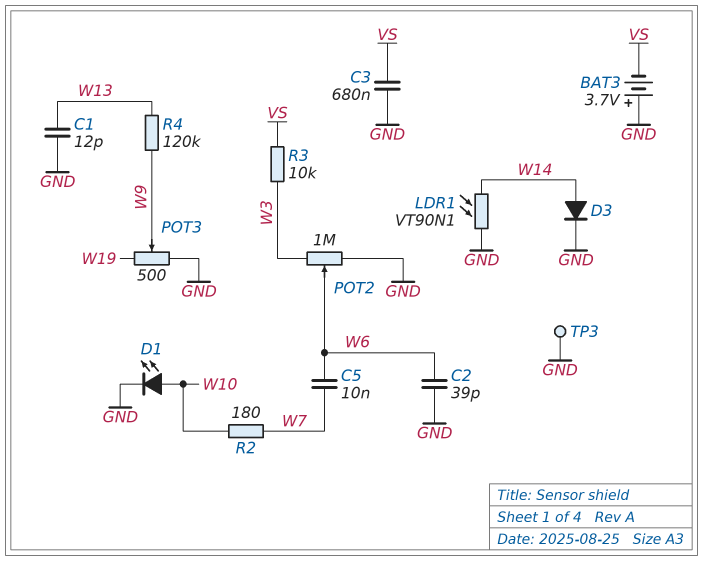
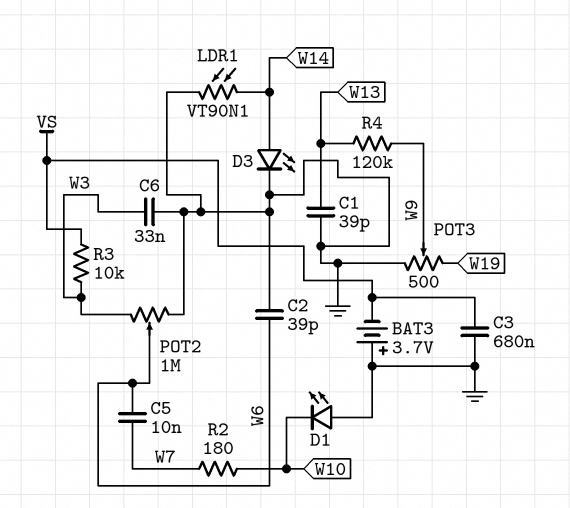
C1: 12pF (GND, W13) -> 39pF (GND, W13)
C6: none -> 33nF (GND, W3)
D1: LED (A W10, K GND) -> LED (A GND, K W10)
D3: diode (A W14, K GND) -> LED (A W14, K GND)
TP3: test point (GND) -> none

